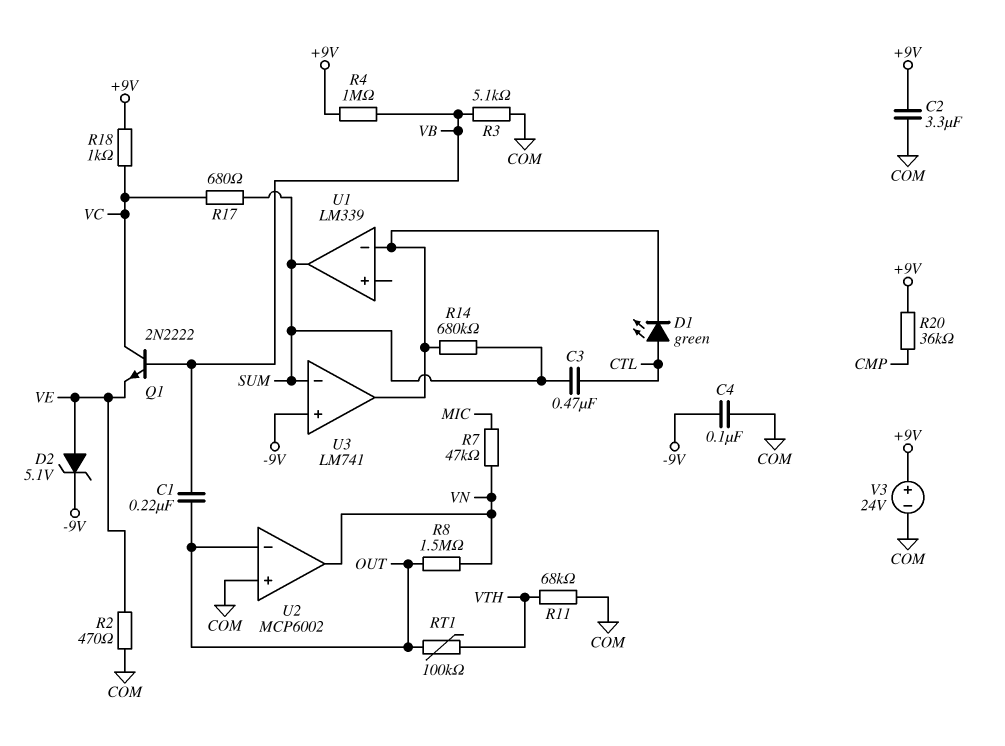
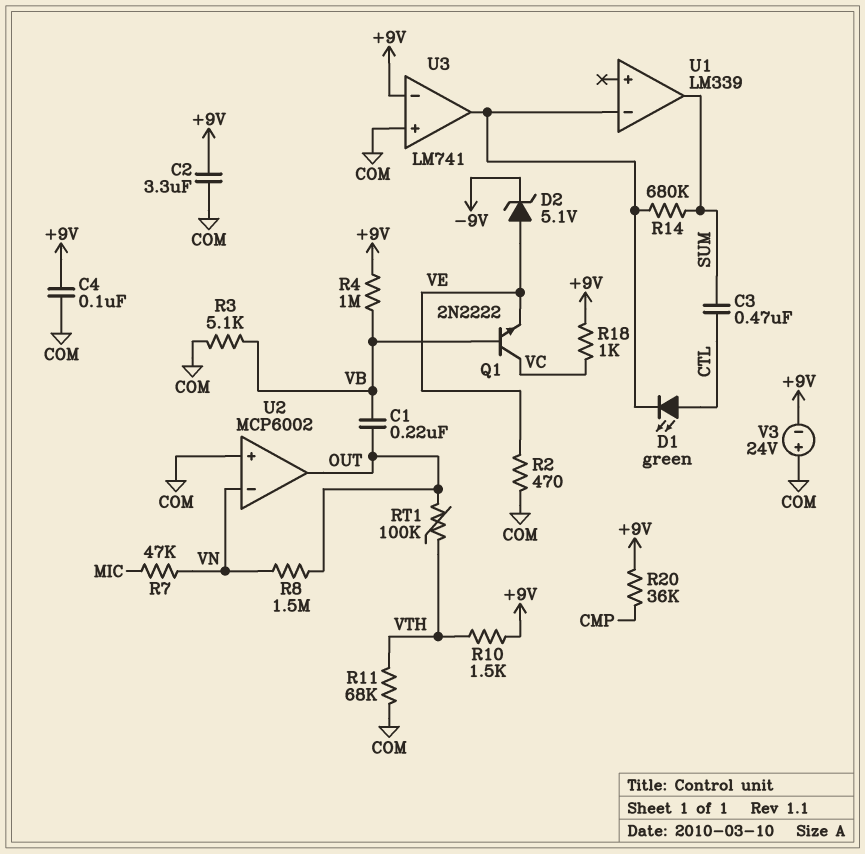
C4: 100nF (-9V, COM) -> 100nF (+9V, COM)
R10: none -> 1.5k (+9V, VTH)
R17: 680 (SUM, VC) -> none
U2 pin in-: OUT -> VN
U2 pin out: VN -> OUT
U3 pin in+: -9V -> COM
U3 pin in-: SUM -> +9V
V3: 24V (plus +9V, minus COM) -> 24V (plus COM, minus +9V)

